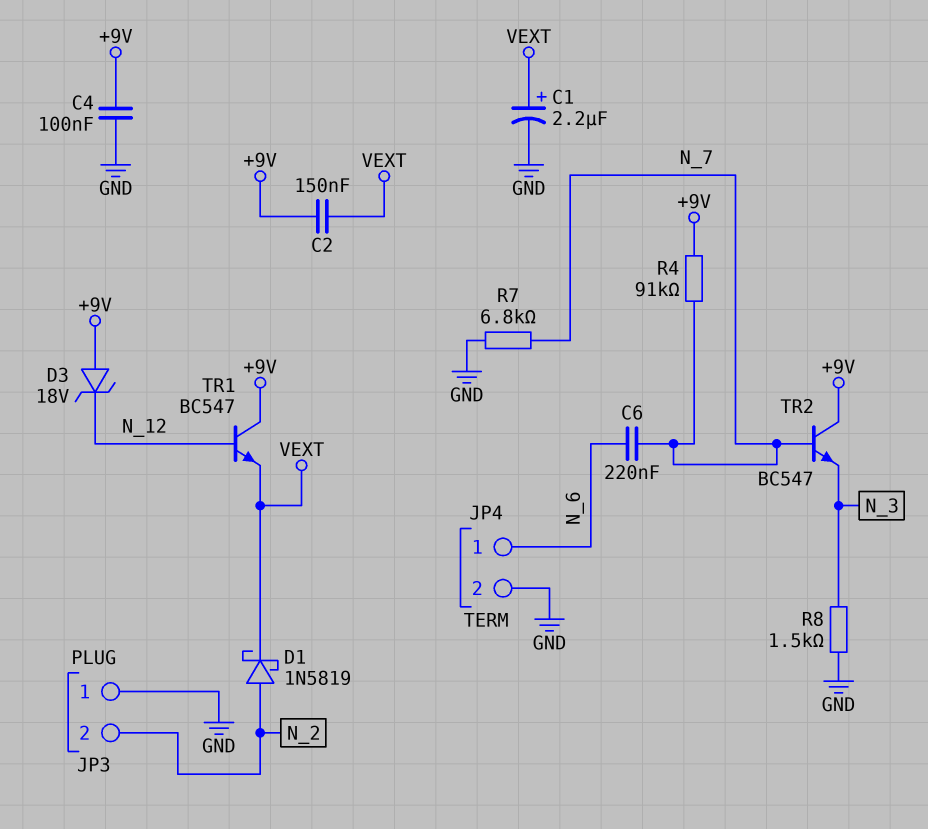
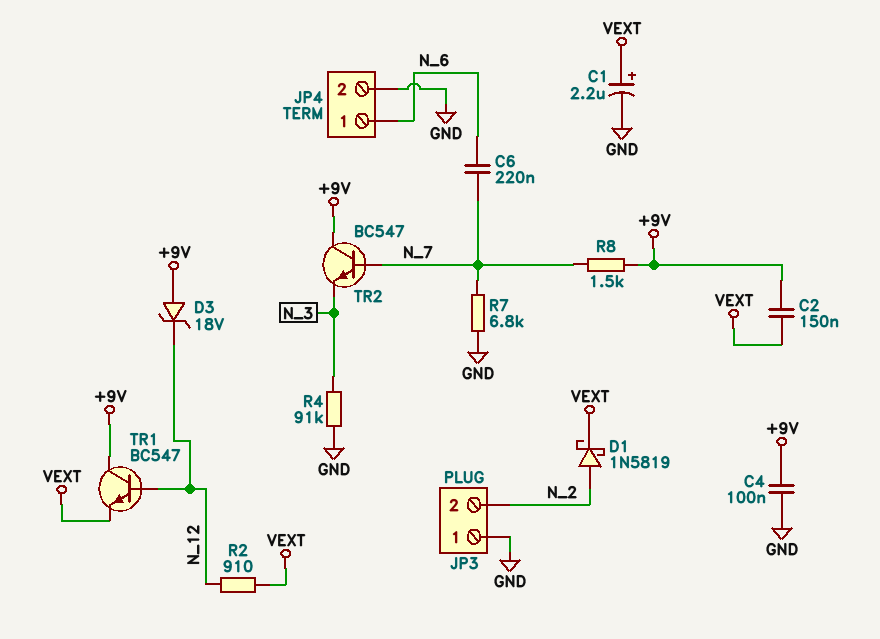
R2: none -> 910 (N_12, VEXT)
R4: 91k (+9V, N_7) -> 91k (GND, N_3)
R8: 1.5k (GND, N_3) -> 1.5k (+9V, N_7)

